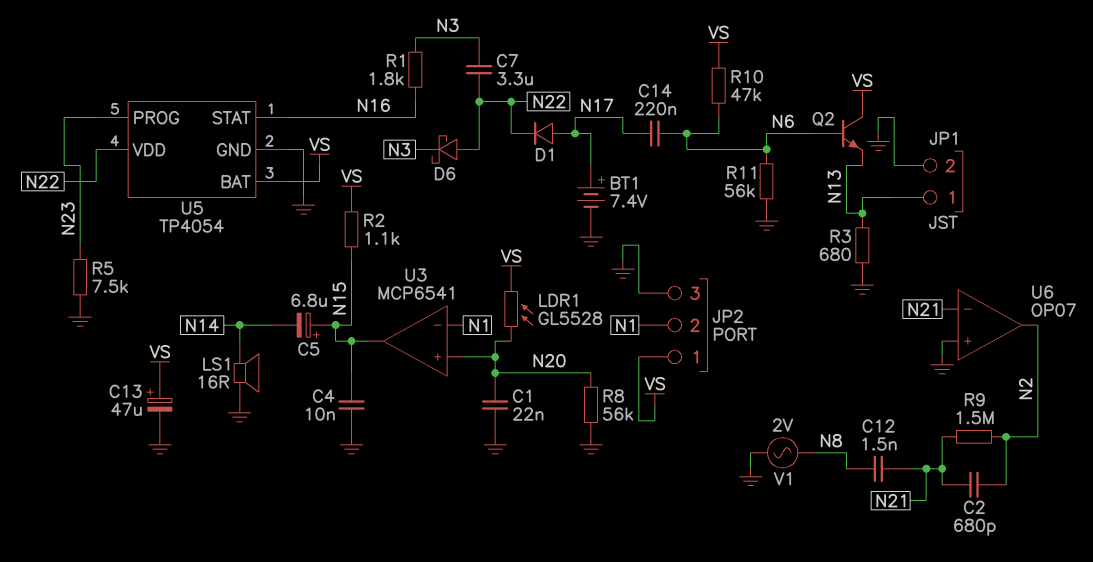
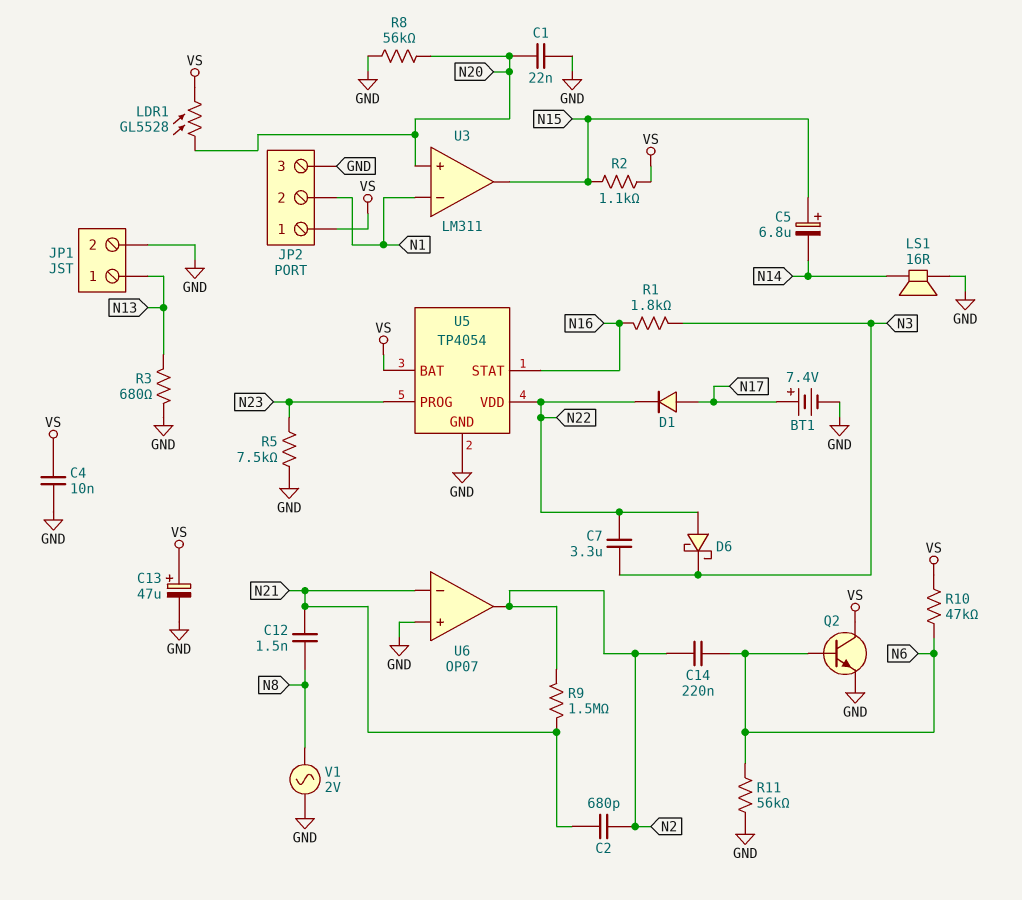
C4: 10nF (GND, N15) -> 10nF (GND, VS)
C14: 220nF (N6, N17) -> 220nF (N2, N6)
Q2: NPN (B N6, C VS, E N13) -> NPN (B N6, C VS, E GND)
U3: MCP6541 -> LM311

